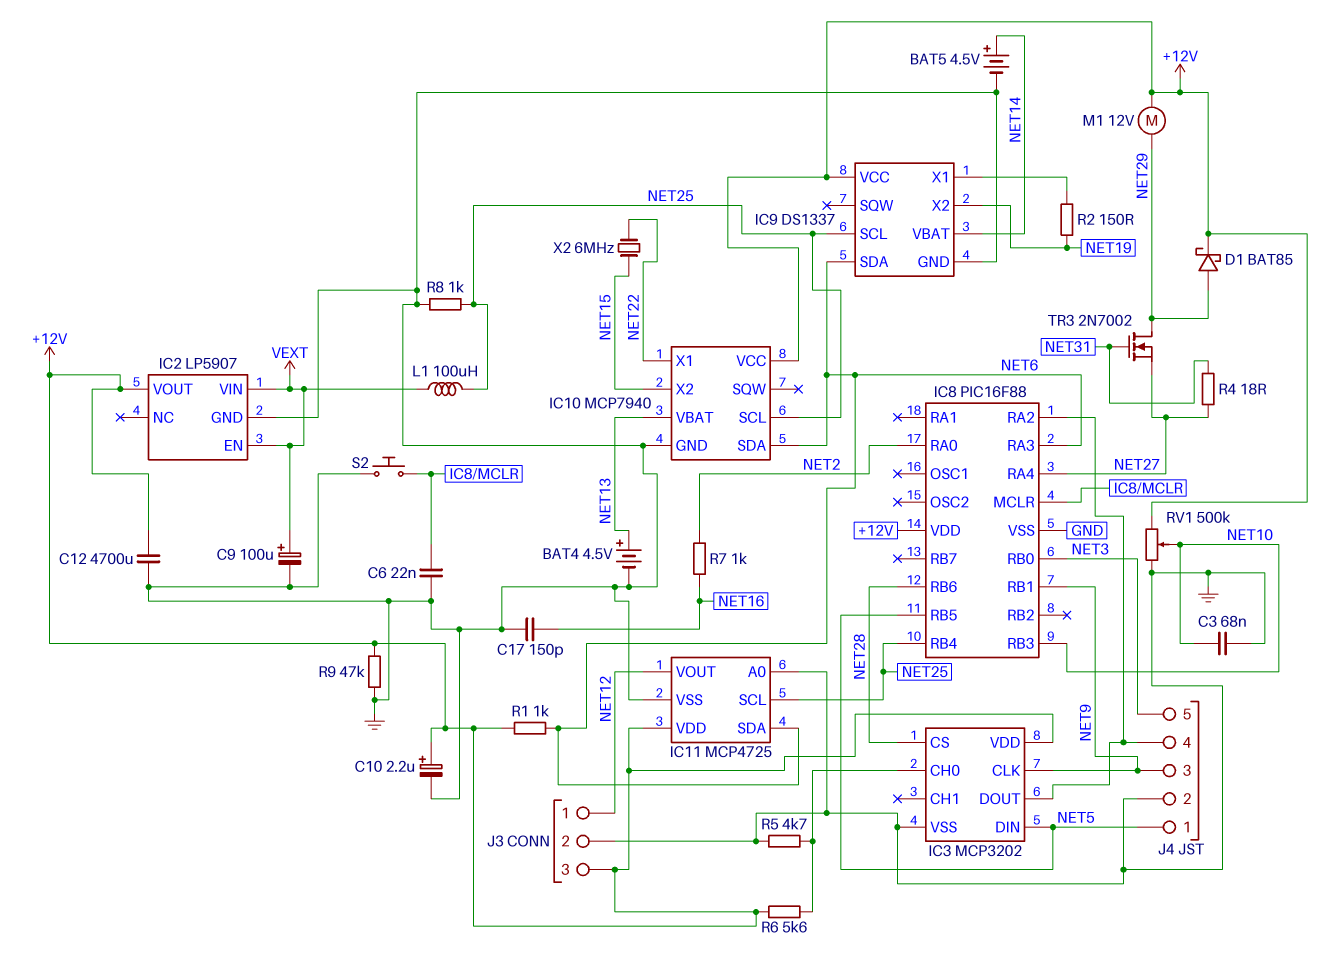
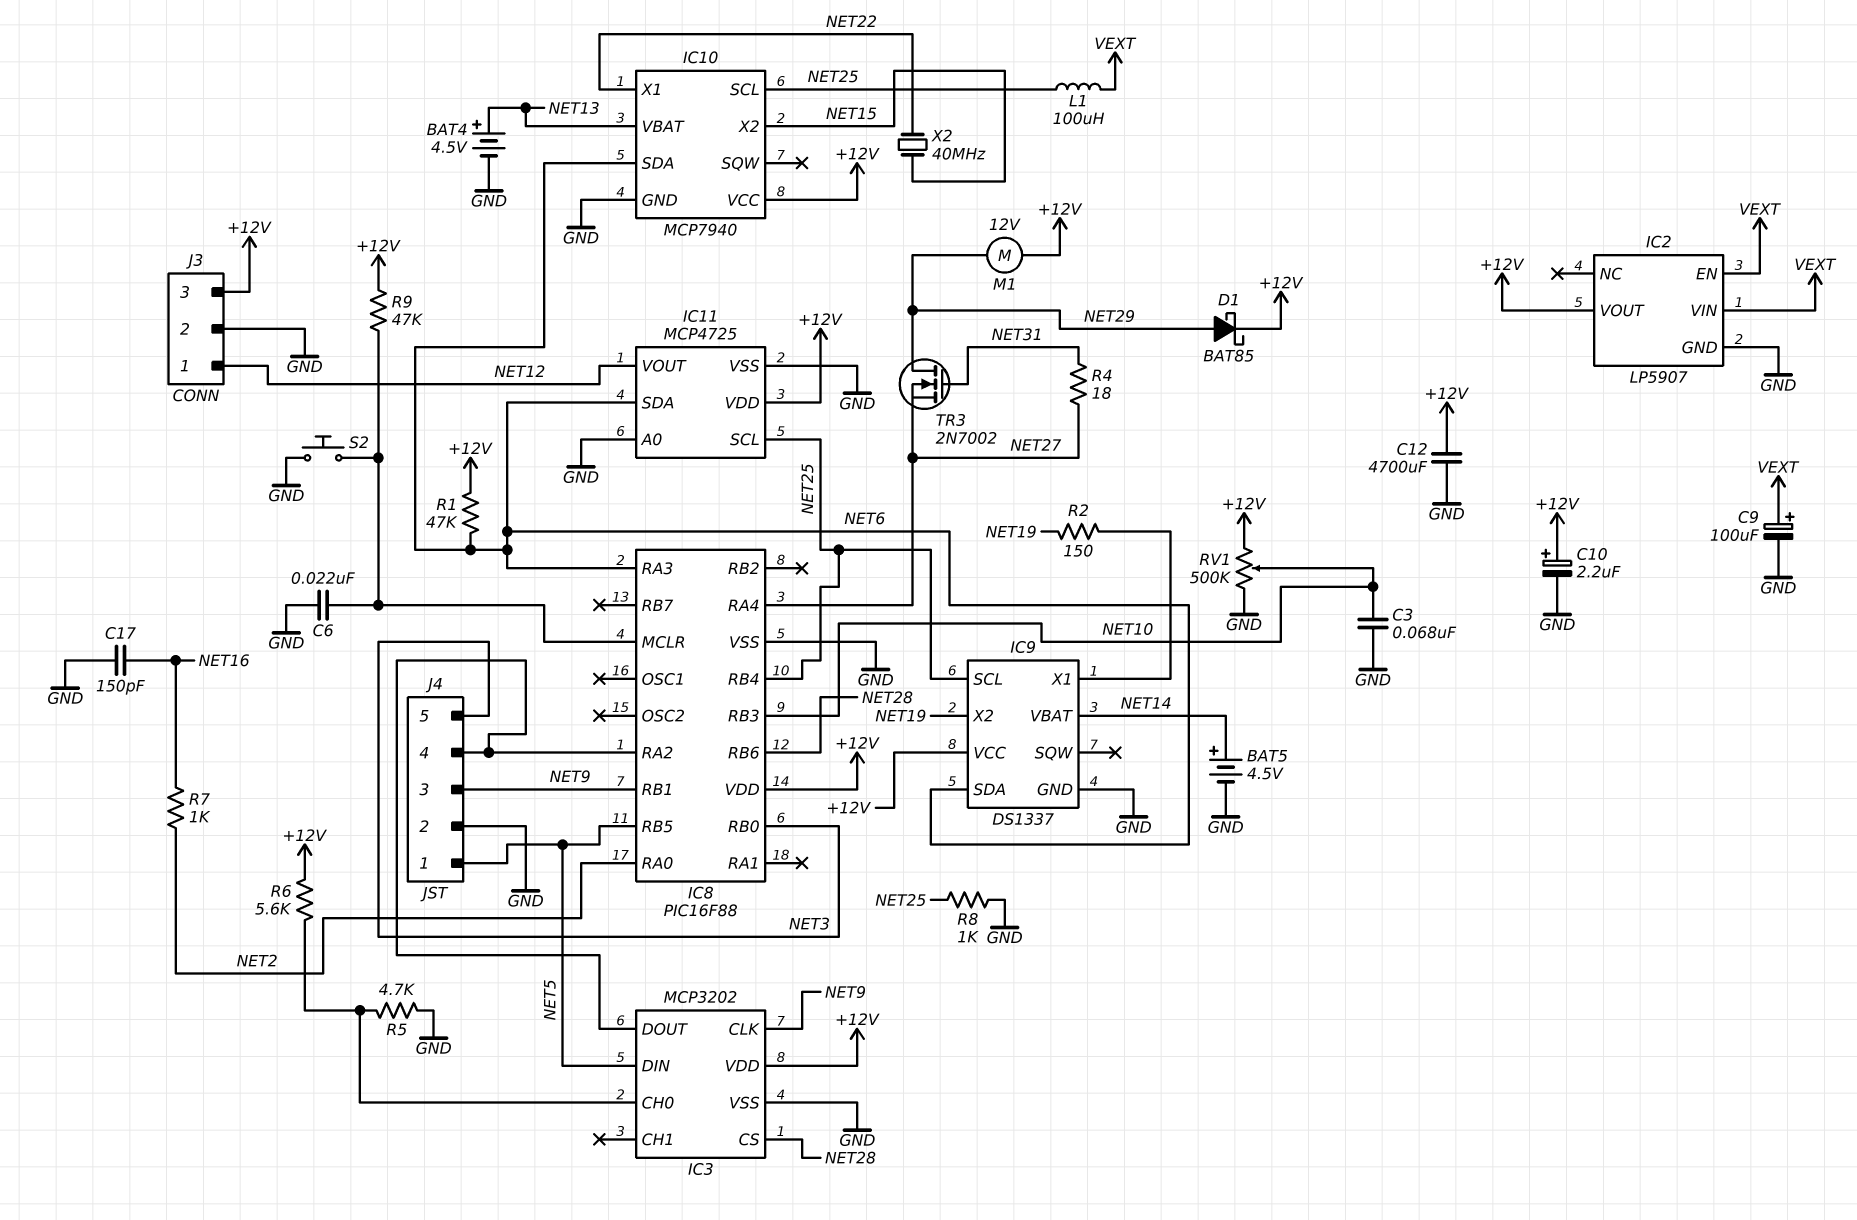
R1: 1k (+12V, NET6) -> 47k (+12V, NET6)
R9: 47k (+12V, GND) -> 47k (+12V, IC8/MCLR)
X2: 6MHz (NET15, NET22) -> 40MHz (NET15, NET22)

